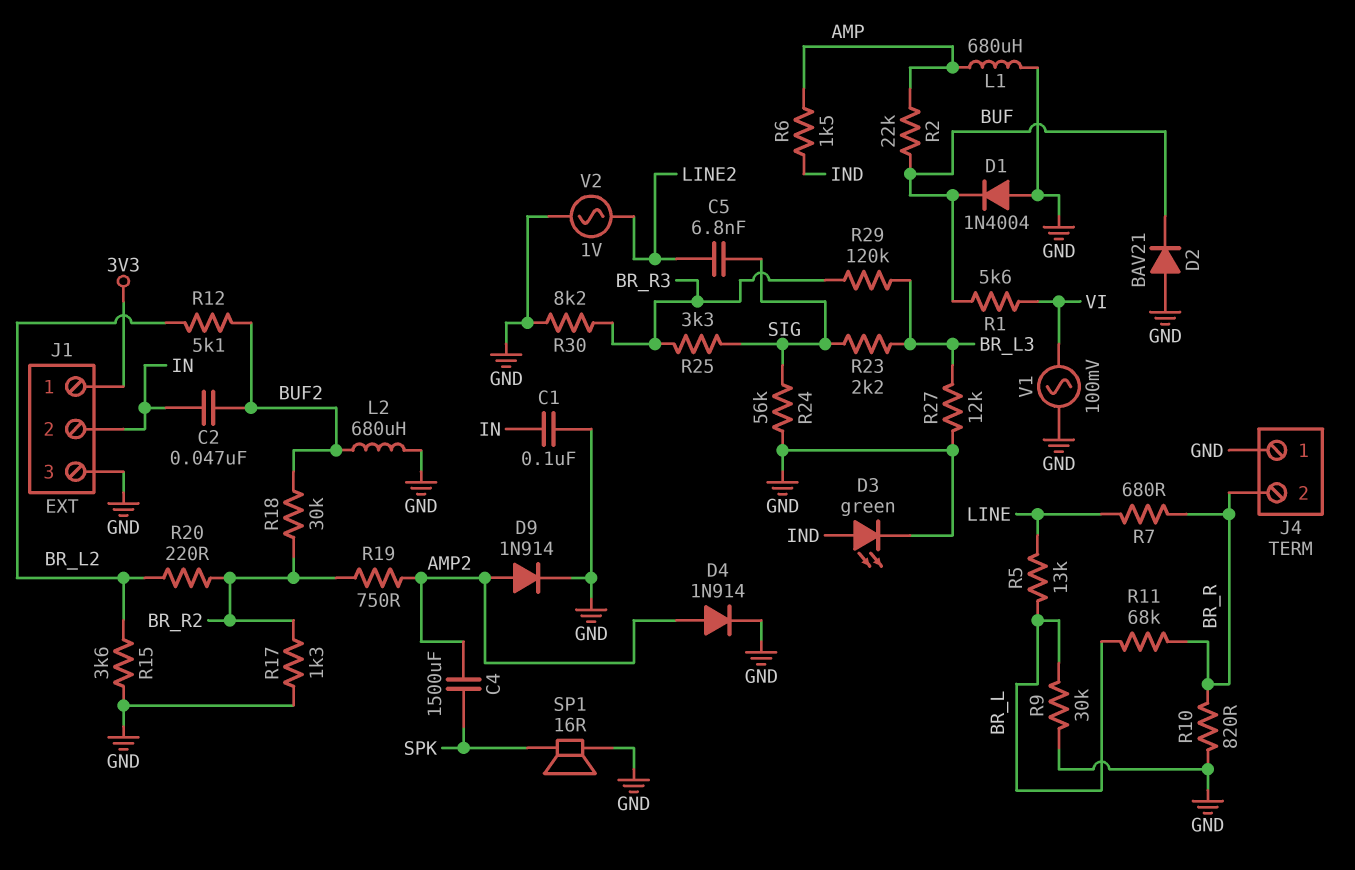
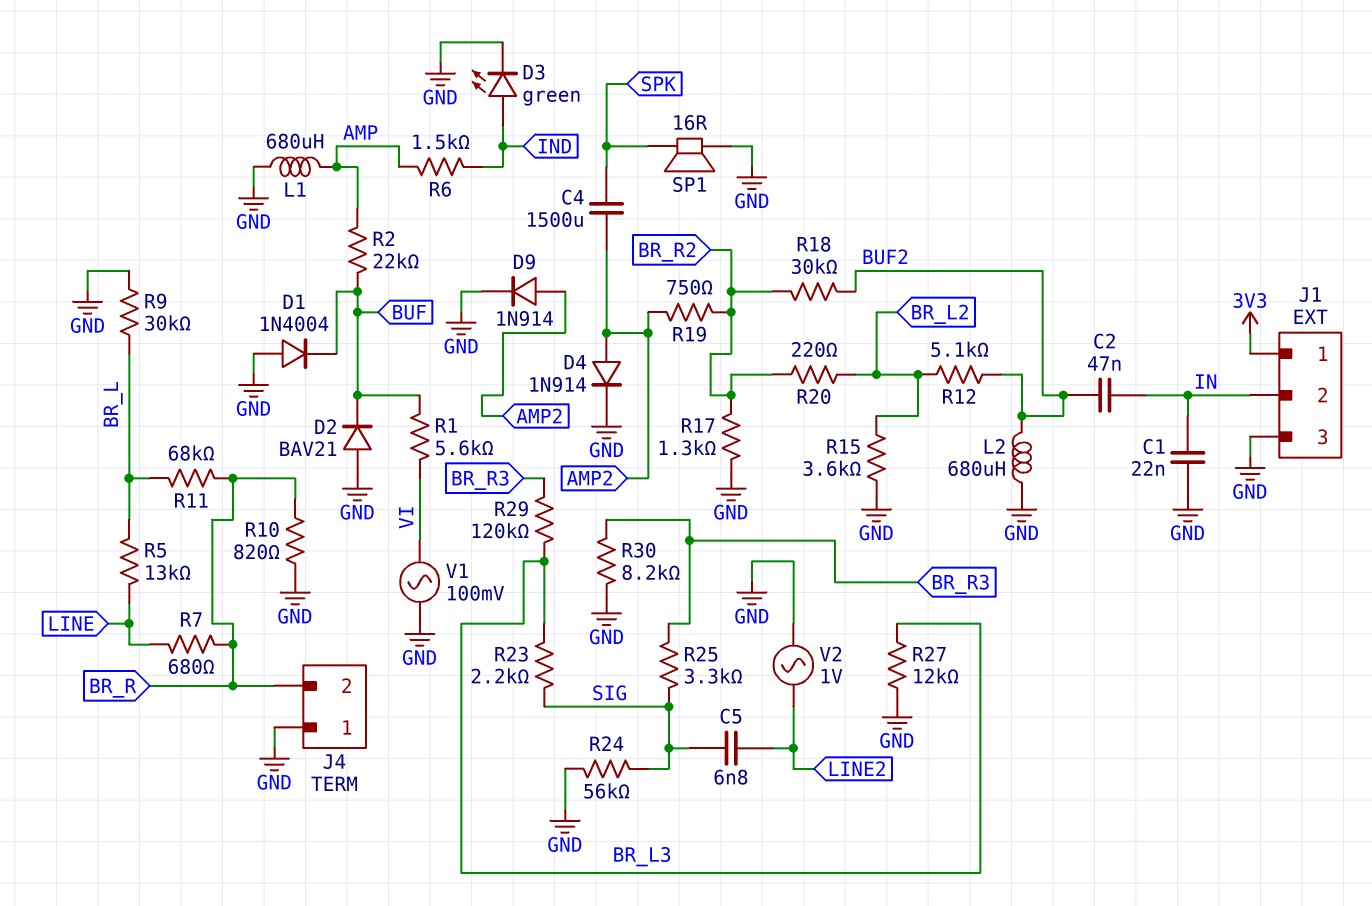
C1: 100nF (GND, IN) -> 22nF (GND, IN)

